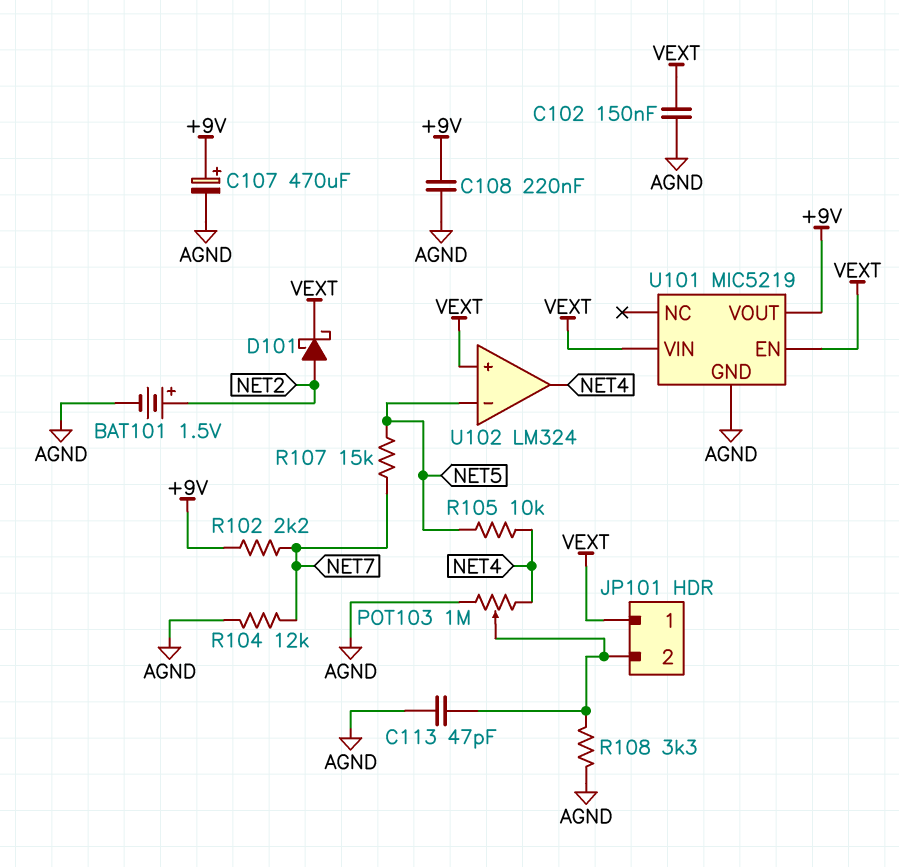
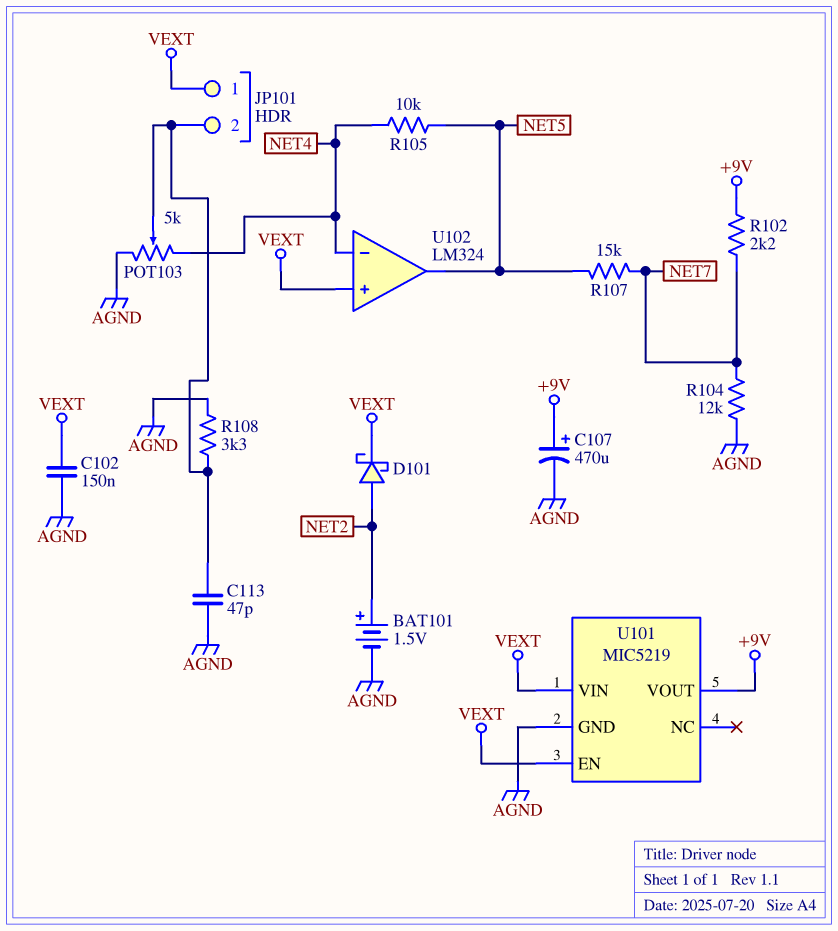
C108: 220nF (+9V, AGND) -> none
POT103: 1M (AGND, NET4, wiper JP101/2) -> 5k (AGND, NET4, wiper JP101/2)
U102 pin in-: NET5 -> NET4
U102 pin out: NET4 -> NET5

